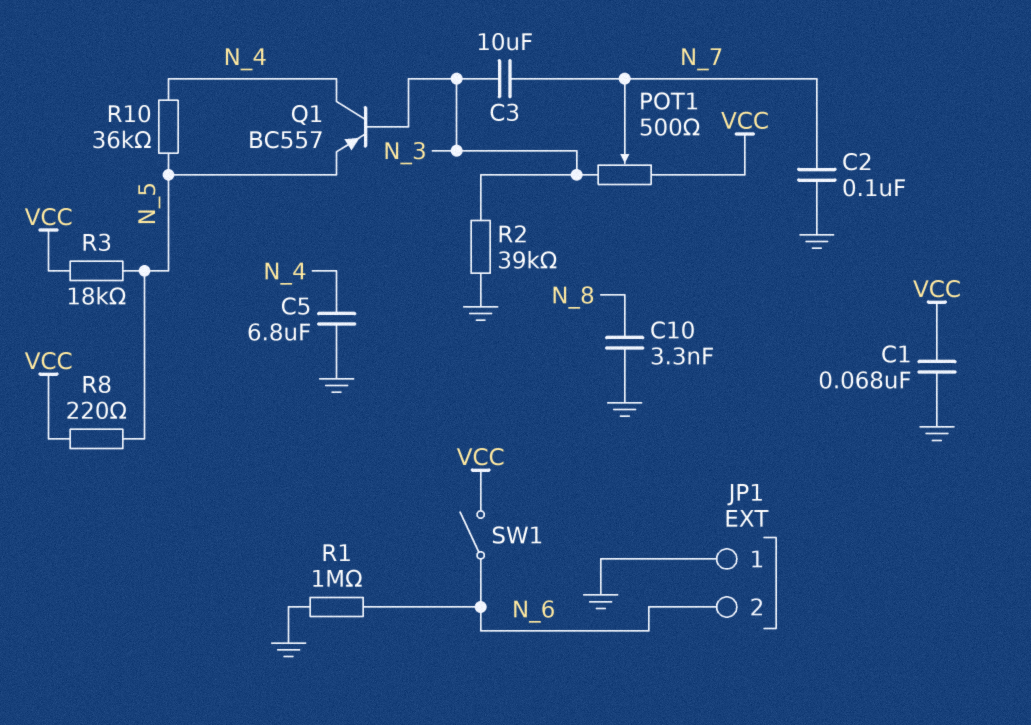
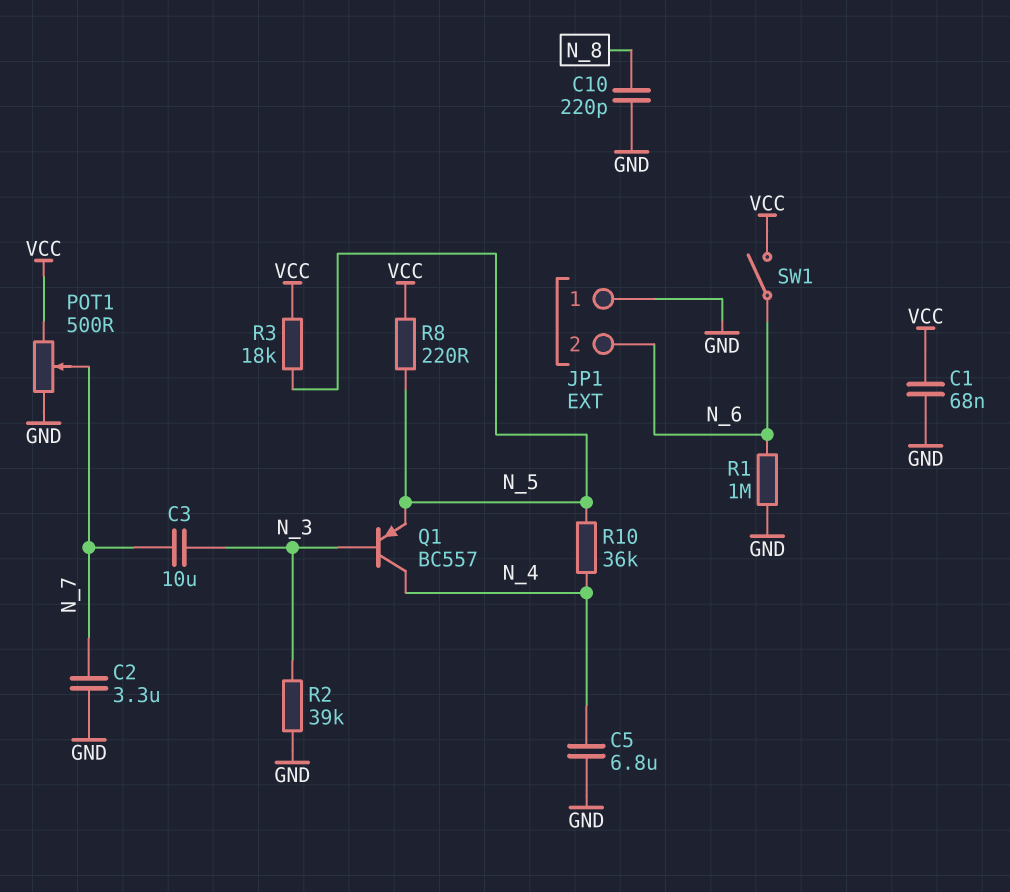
C2: 100nF (GND, N_7) -> 3.3uF (GND, N_7)
C10: 3.3nF (GND, N_8) -> 220pF (GND, N_8)
POT1: 500 (N_3, VCC, wiper N_7) -> 500 (GND, VCC, wiper N_7)

